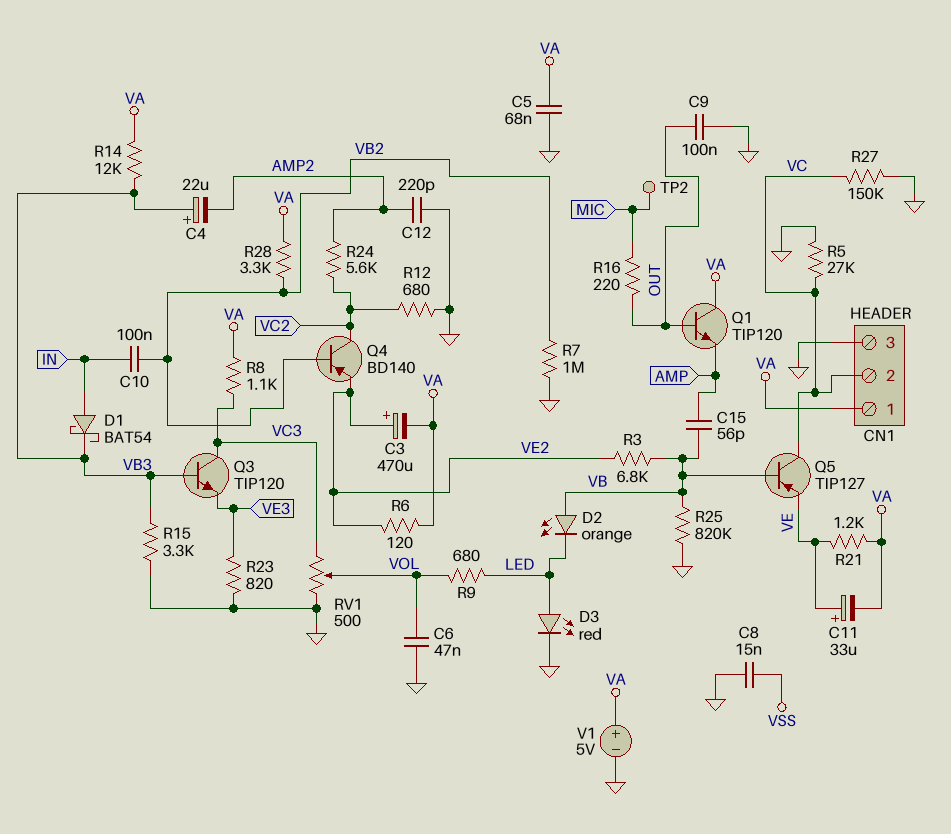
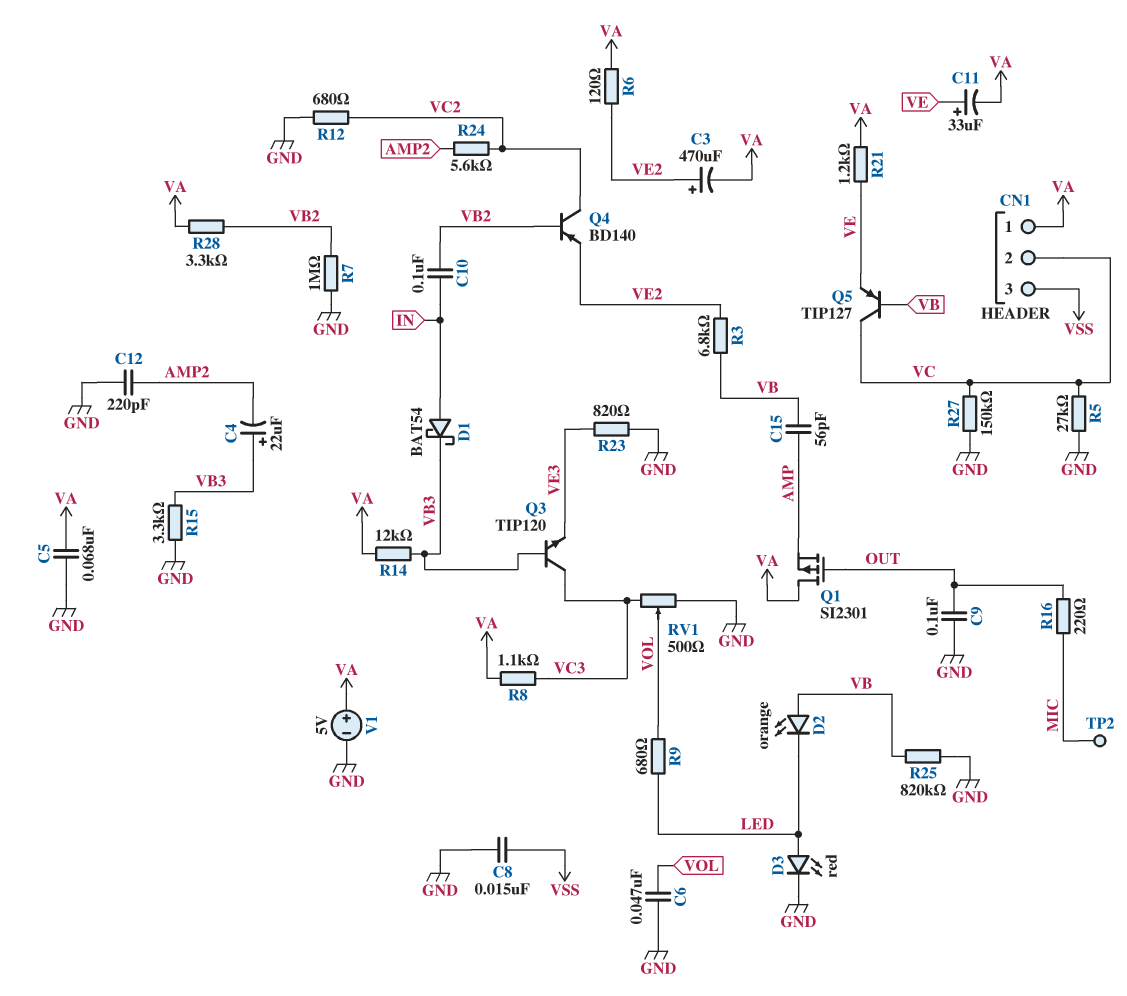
CN1 pin 3: GND -> VSS
Q1: NPN TIP120 (B OUT, C VA, E AMP) -> PMOS SI2301 (G OUT, D VA, S AMP)

